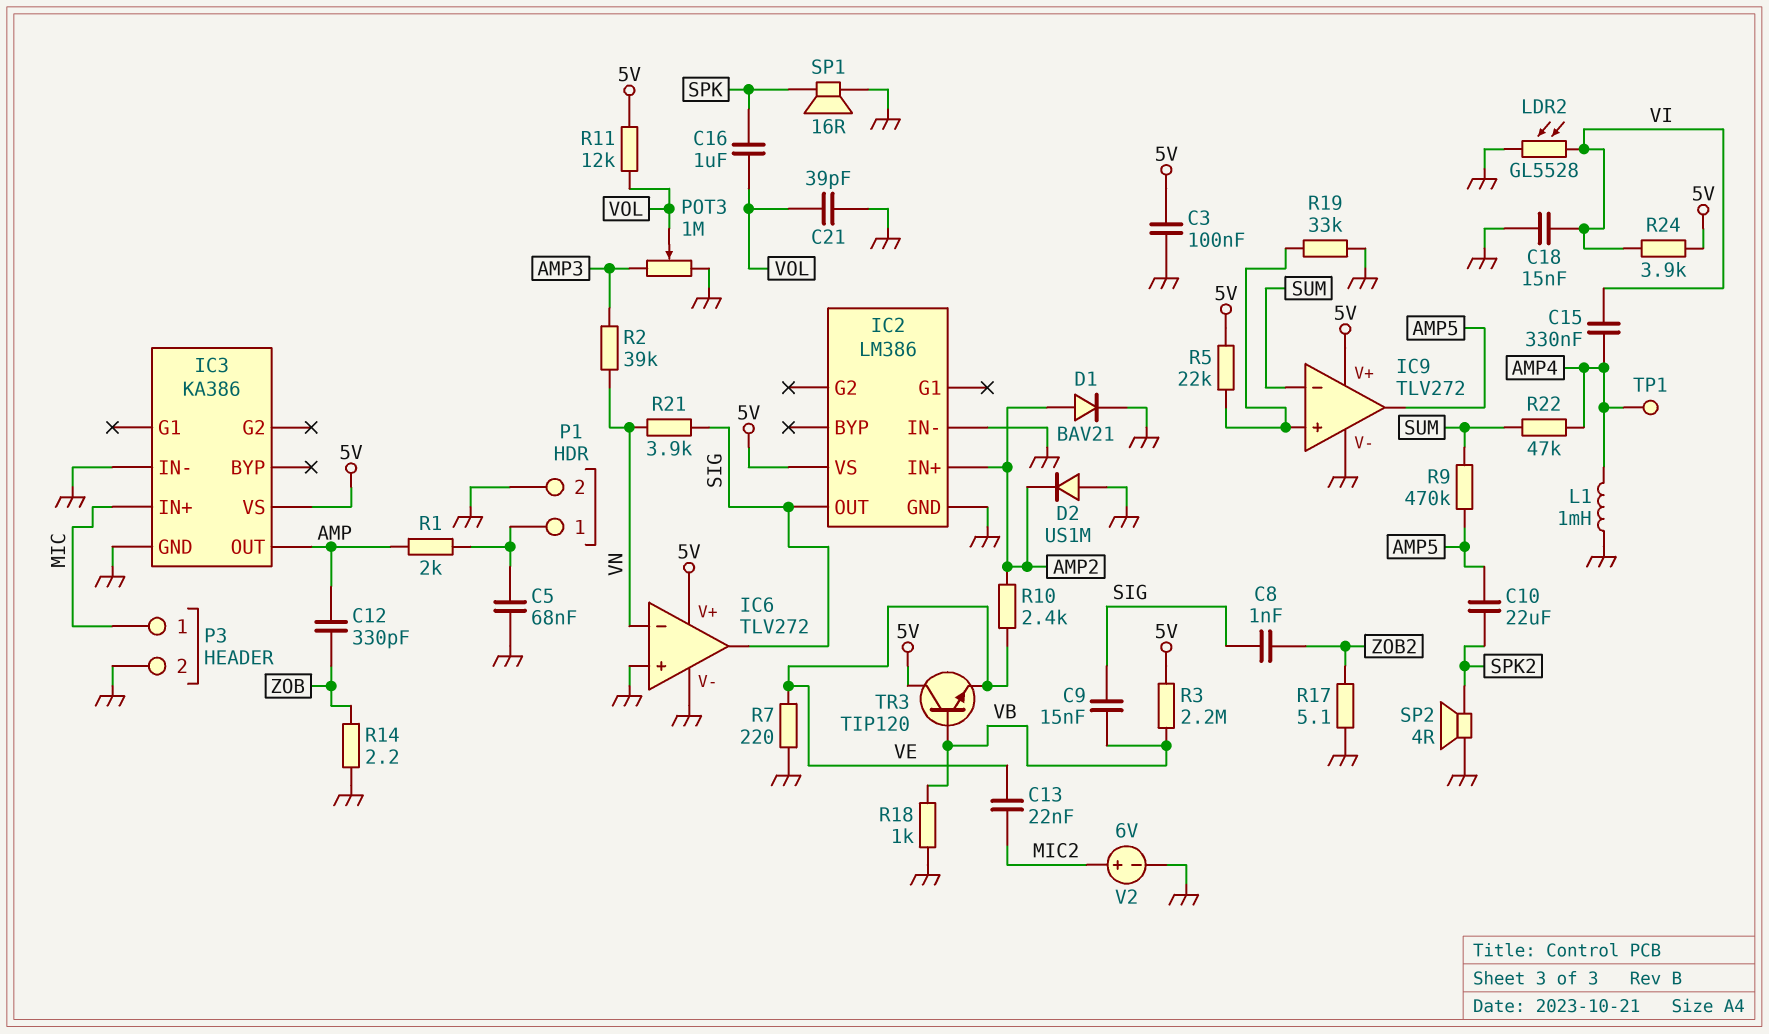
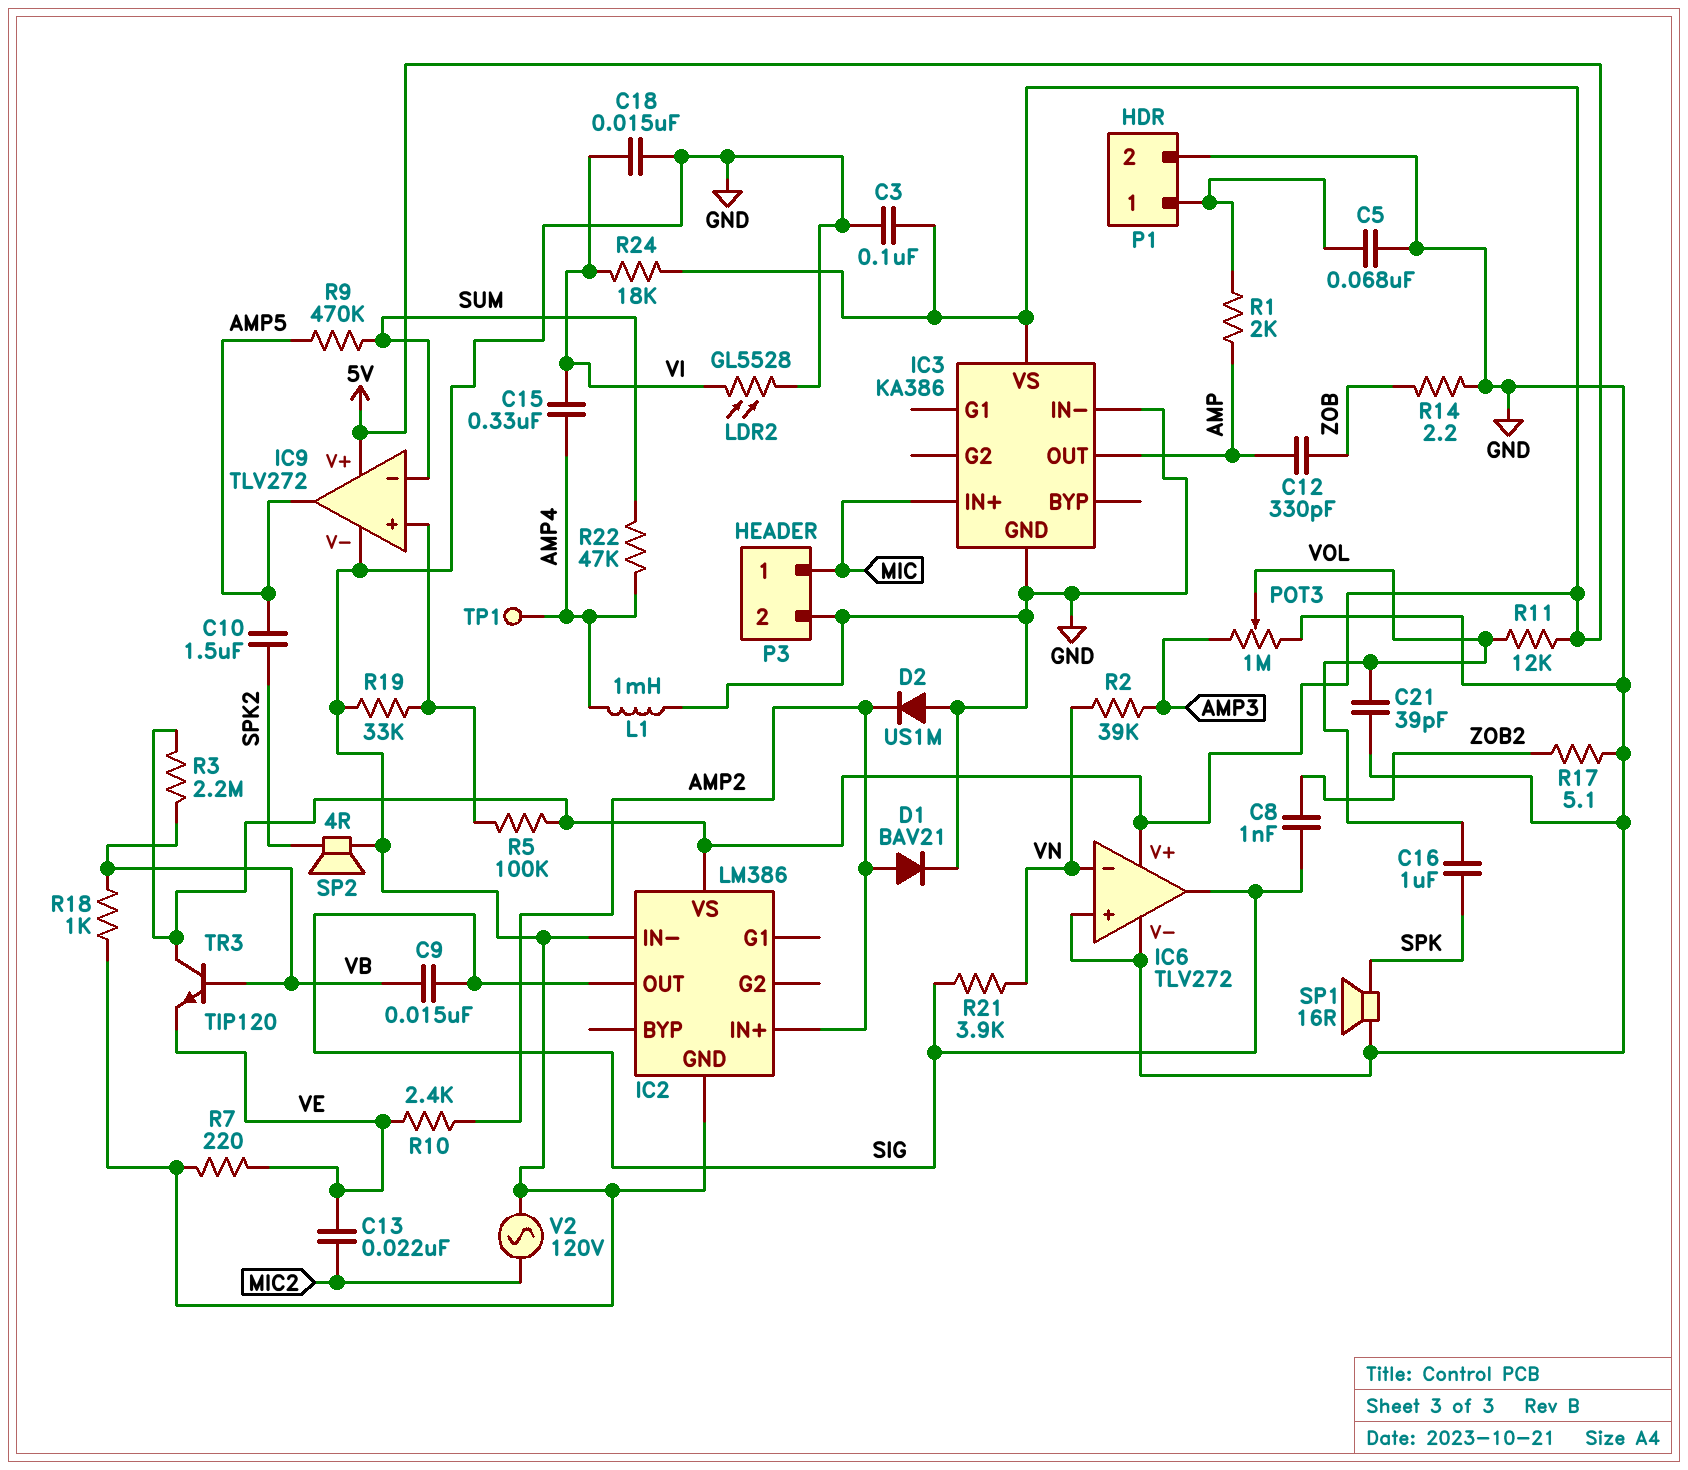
C10: 22uF (AMP5, SPK2) -> 1.5uF (AMP5, SPK2)
R5: 22k (5V, IC9/in+) -> 100k (5V, IC9/in+)
R24: 3.9k (5V, VI) -> 18k (5V, VI)
V2: 6V (plus MIC2, minus GND) -> AC 120V (GND, MIC2)

